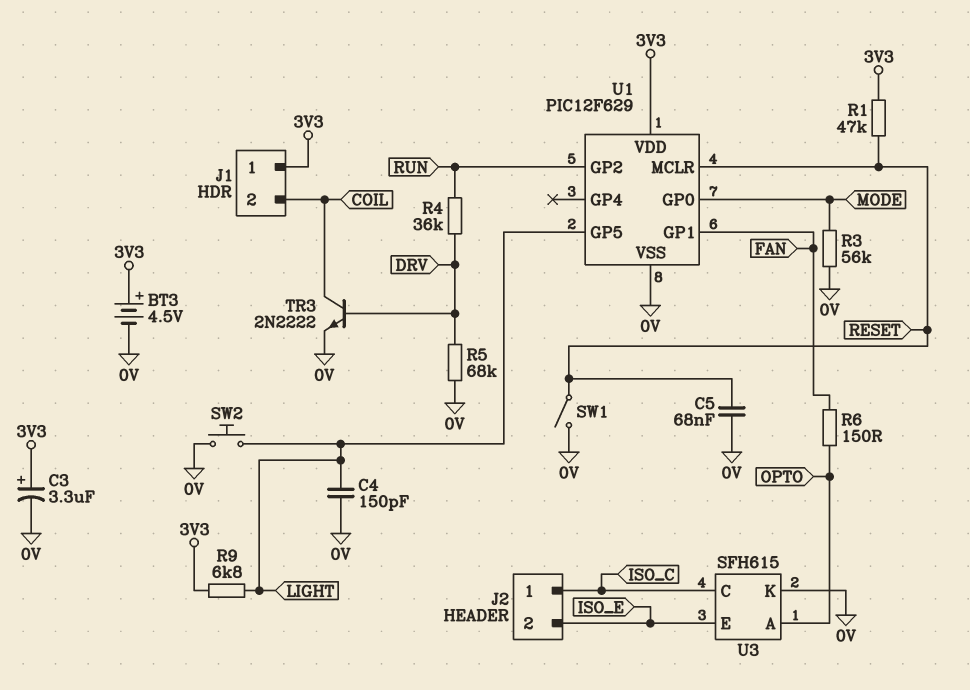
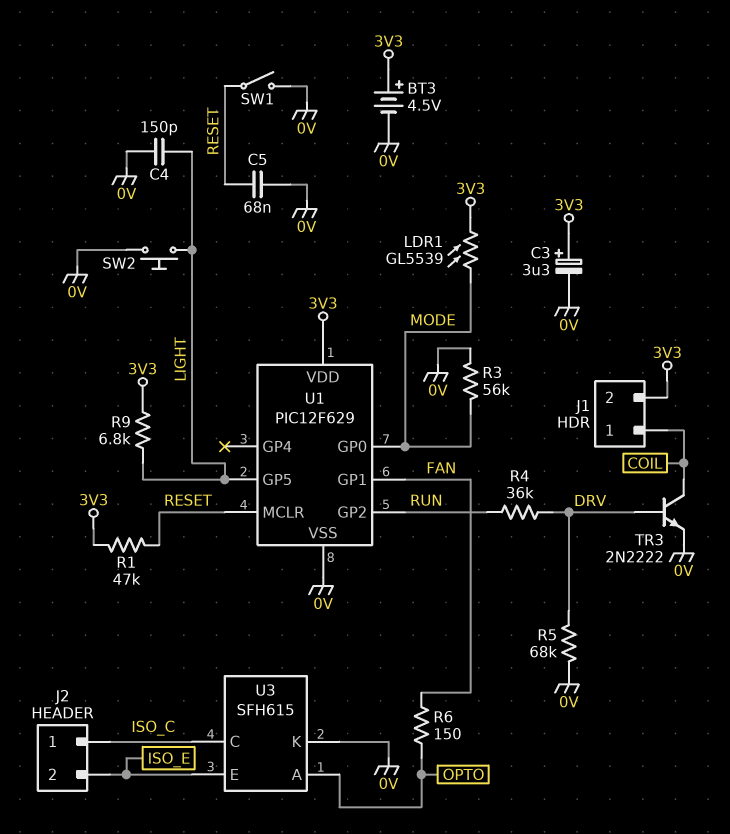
J1 pin 1: 3V3 -> COIL
J1 pin 2: COIL -> 3V3
LDR1: none -> GL5539 (3V3, MODE)

